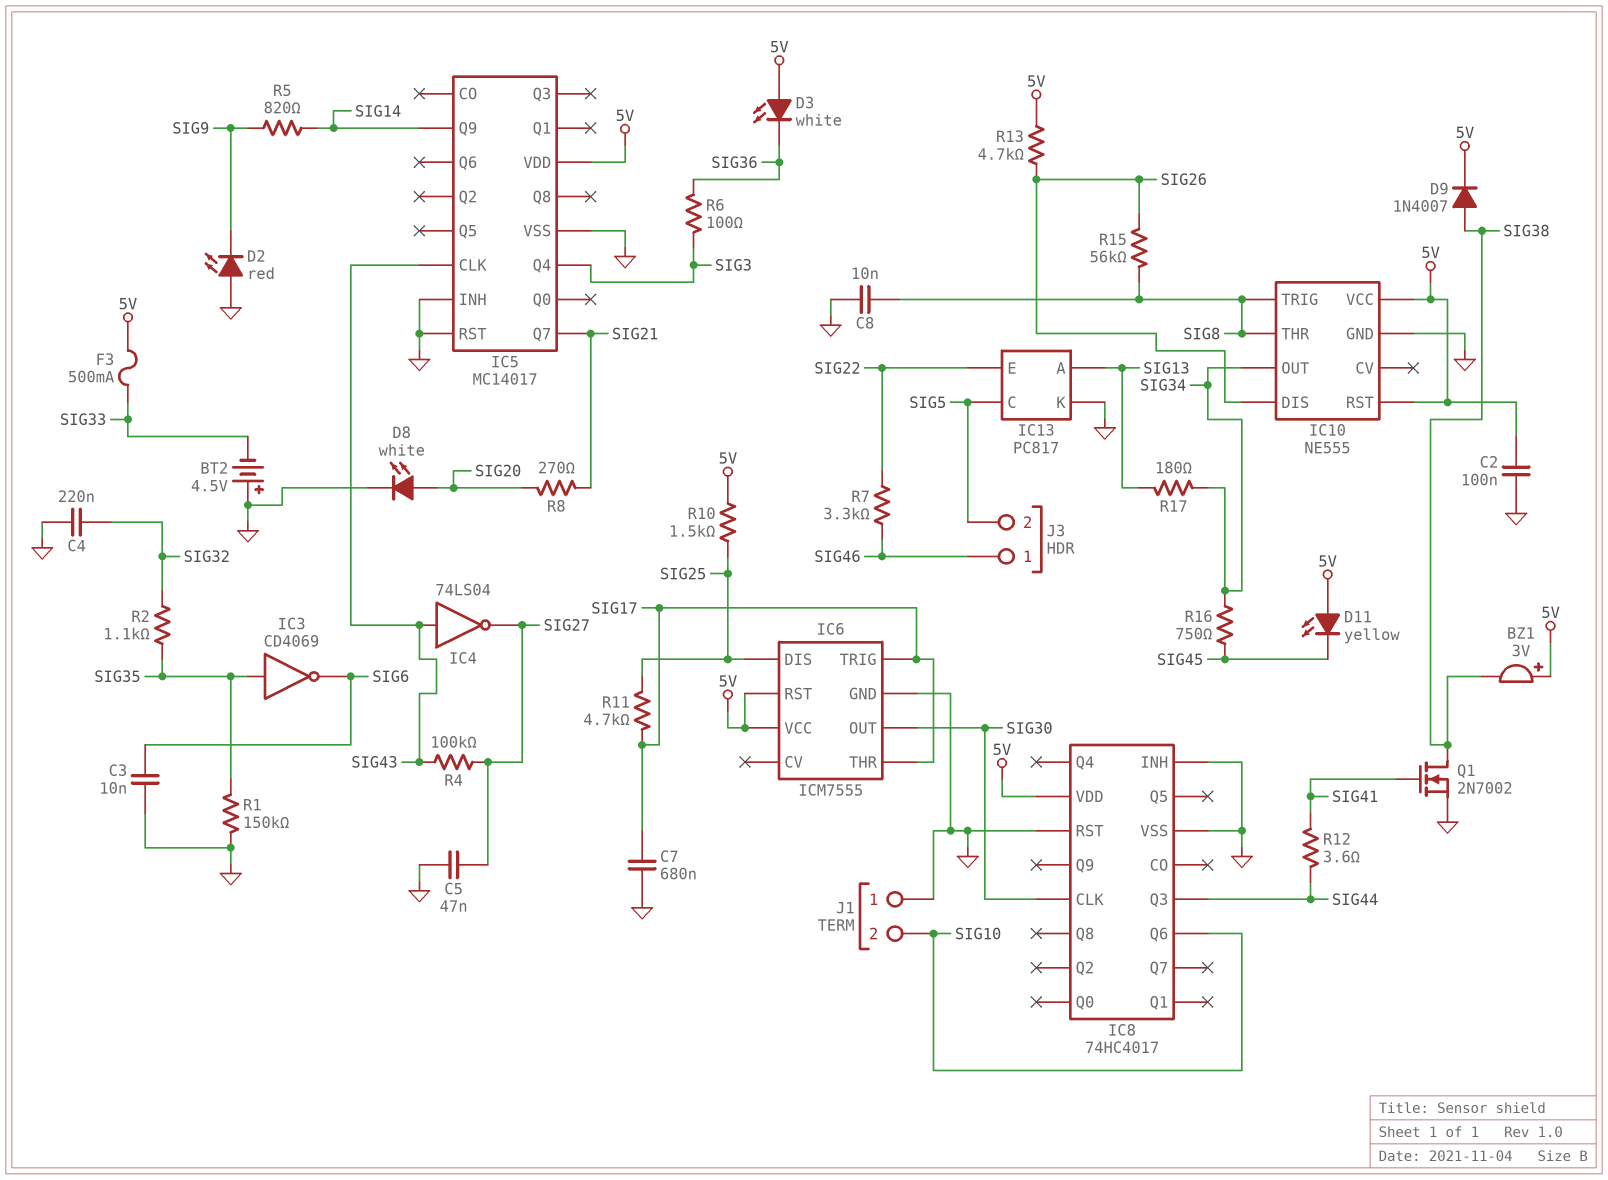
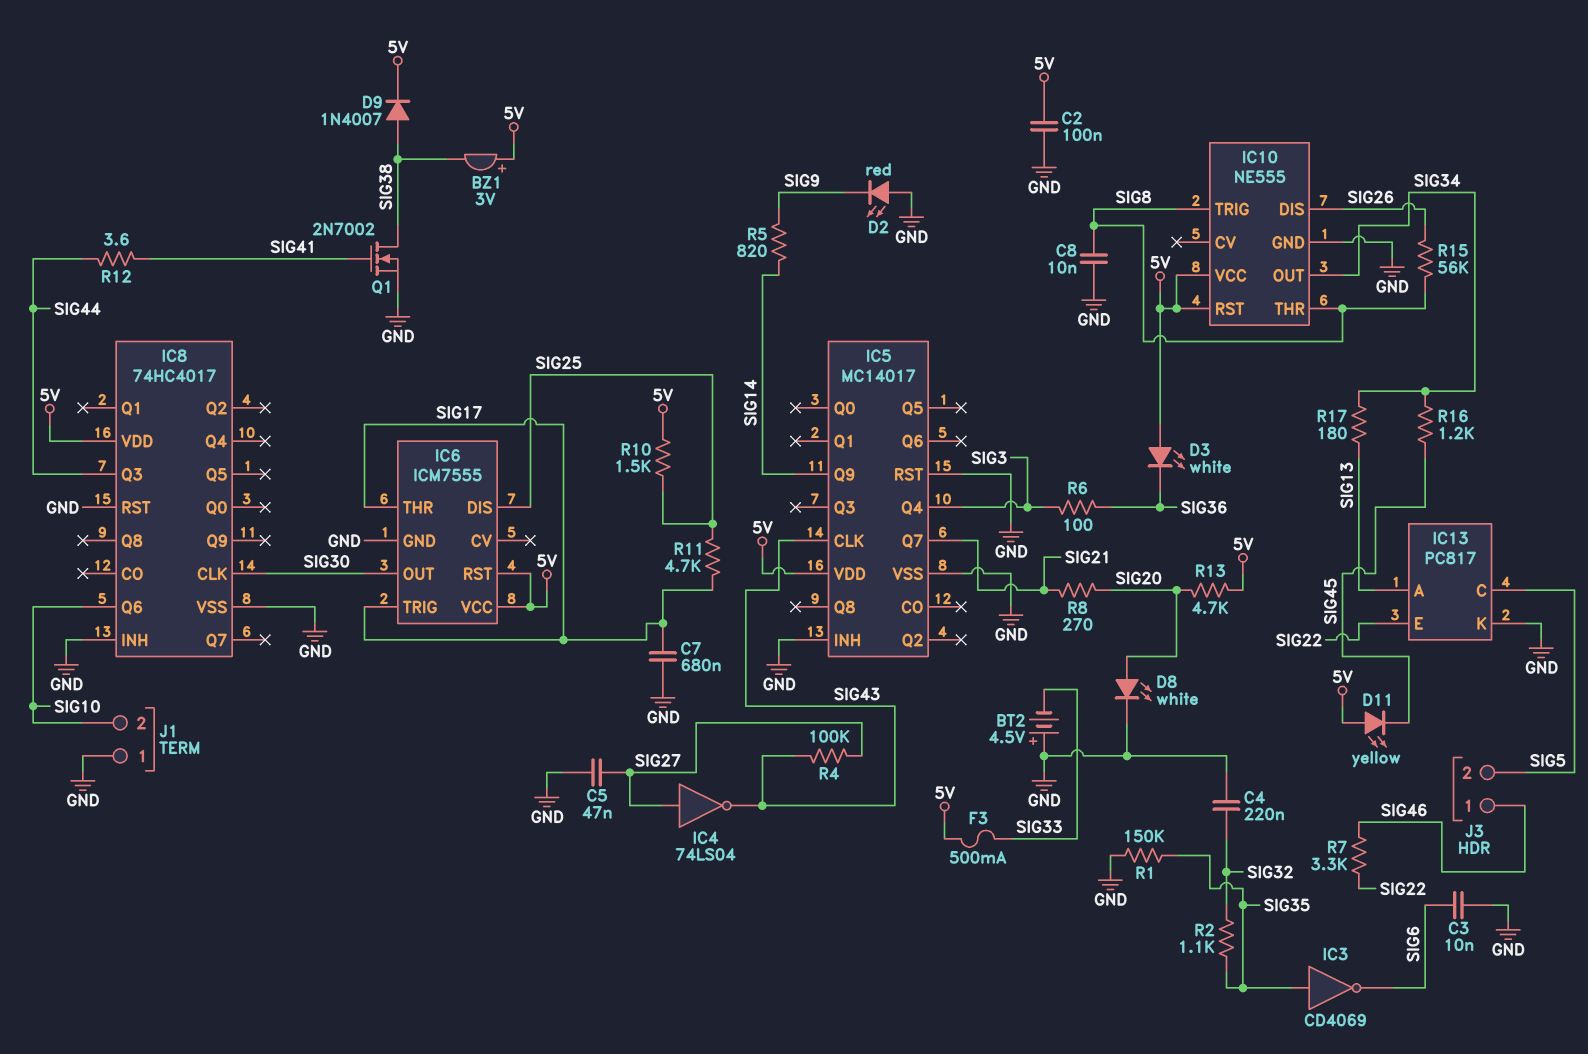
IC4: NOT 74LS04 (in SIG43, out SIG27) -> NOT 74LS04 (in SIG27, out SIG43)
R13: 4.7k (5V, SIG26) -> 4.7k (5V, SIG20)
R16: 750 (SIG34, SIG45) -> 1.2k (SIG34, SIG45)

